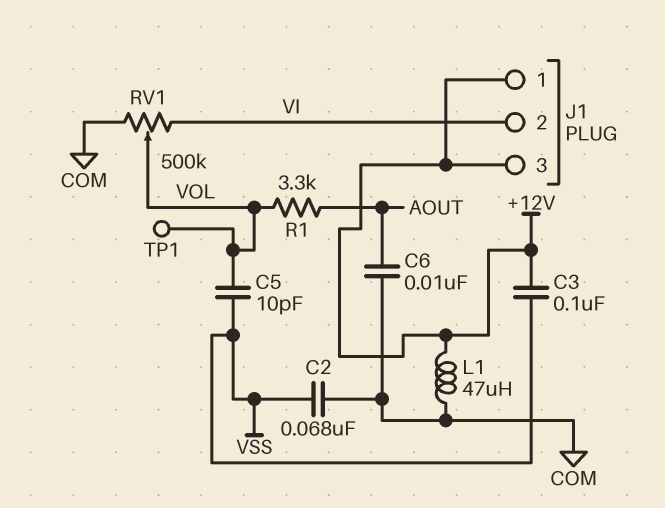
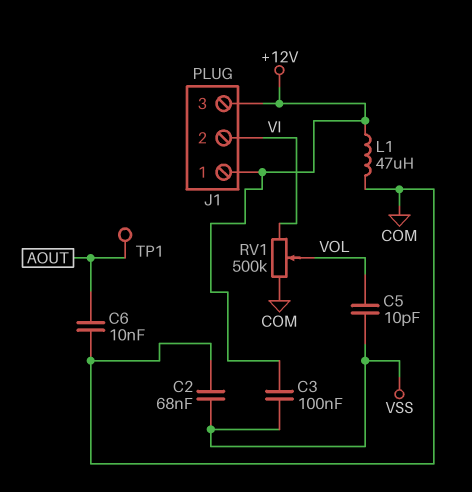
R1: 3.3k (AOUT, VOL) -> none
TP1: test point (VOL) -> test point (AOUT)

